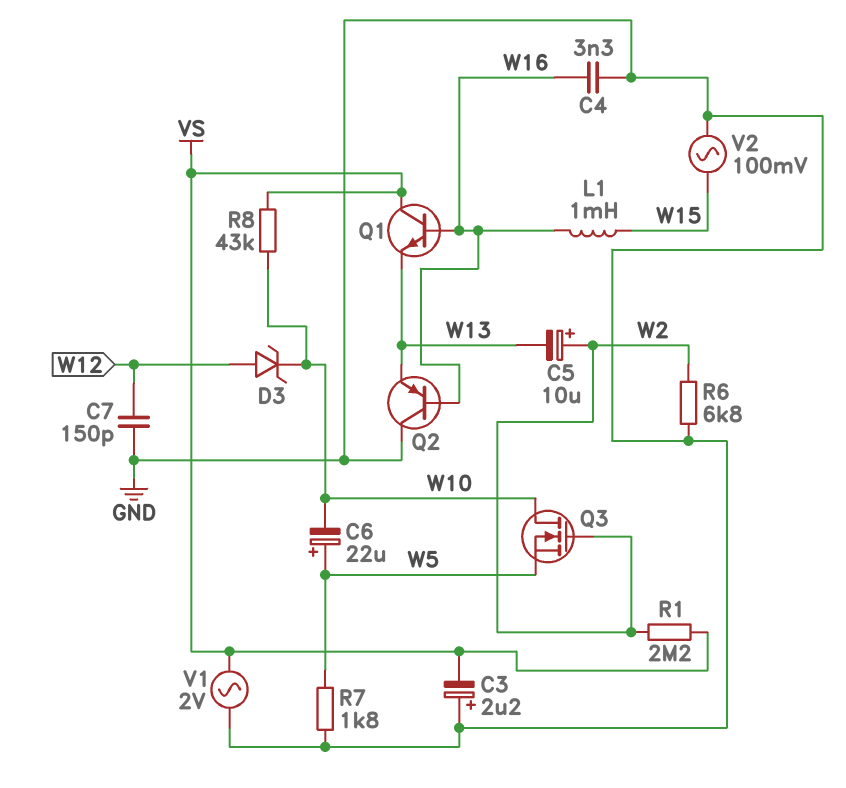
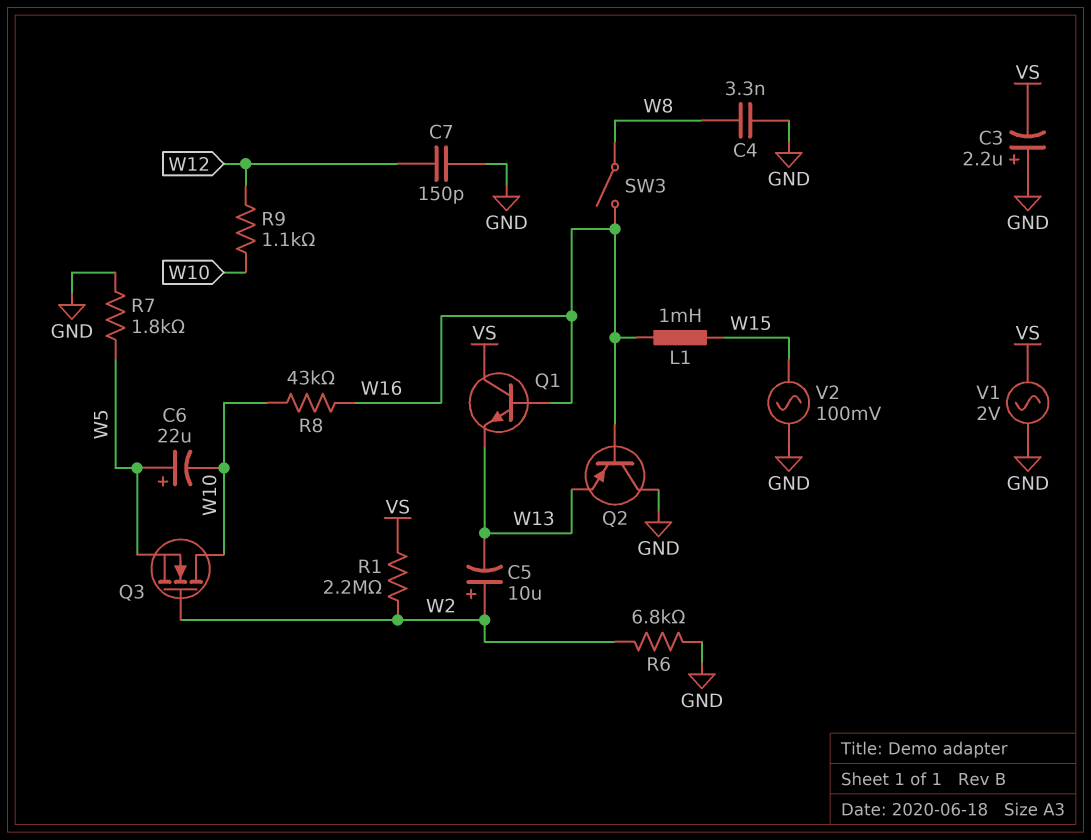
C4: 3.3nF (GND, W16) -> 3.3nF (GND, W8)
D3: zener (A W12, K W10) -> none
R8: 43k (VS, W10) -> 43k (W10, W16)
R9: none -> 1.1k (W10, W12)
SW3: none -> switch (W8, W16)

